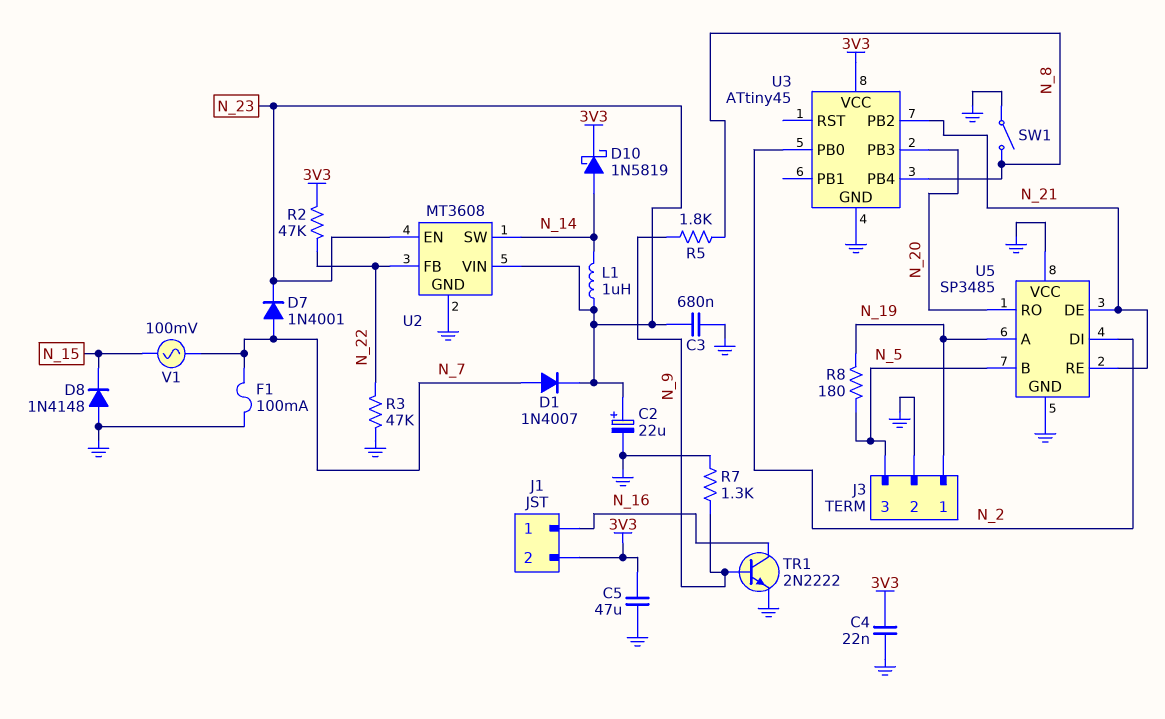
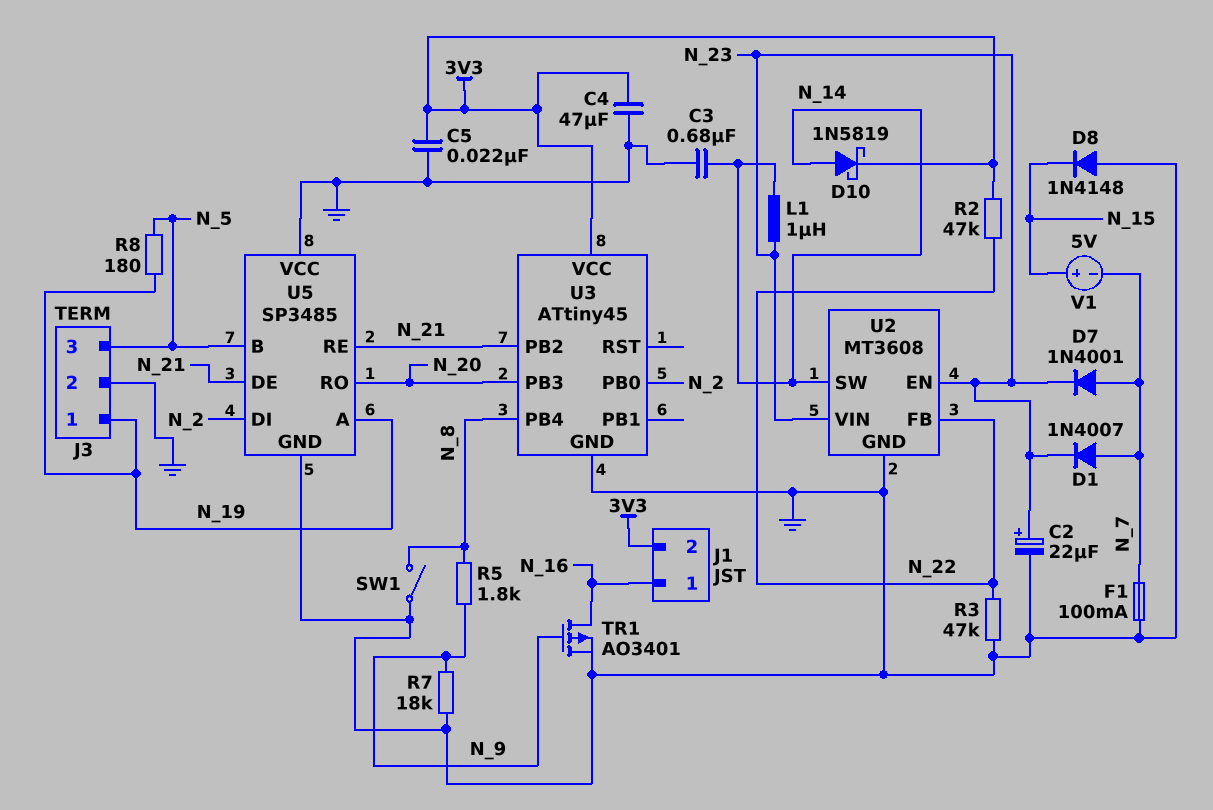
C3: 680nF (GND, N_23) -> 680nF (GND, N_14)
C4: 22nF (3V3, GND) -> 47uF (3V3, GND)
C5: 47uF (3V3, GND) -> 22nF (3V3, GND)
R7: 1.3k (GND, N_9) -> 18k (GND, N_9)
TR1: NPN 2N2222 (B N_9, C N_16, E GND) -> PMOS AO3401 (G N_9, D N_16, S GND)
V1: AC 100mV (N_7, N_15) -> 5V (plus N_15, minus N_7)

